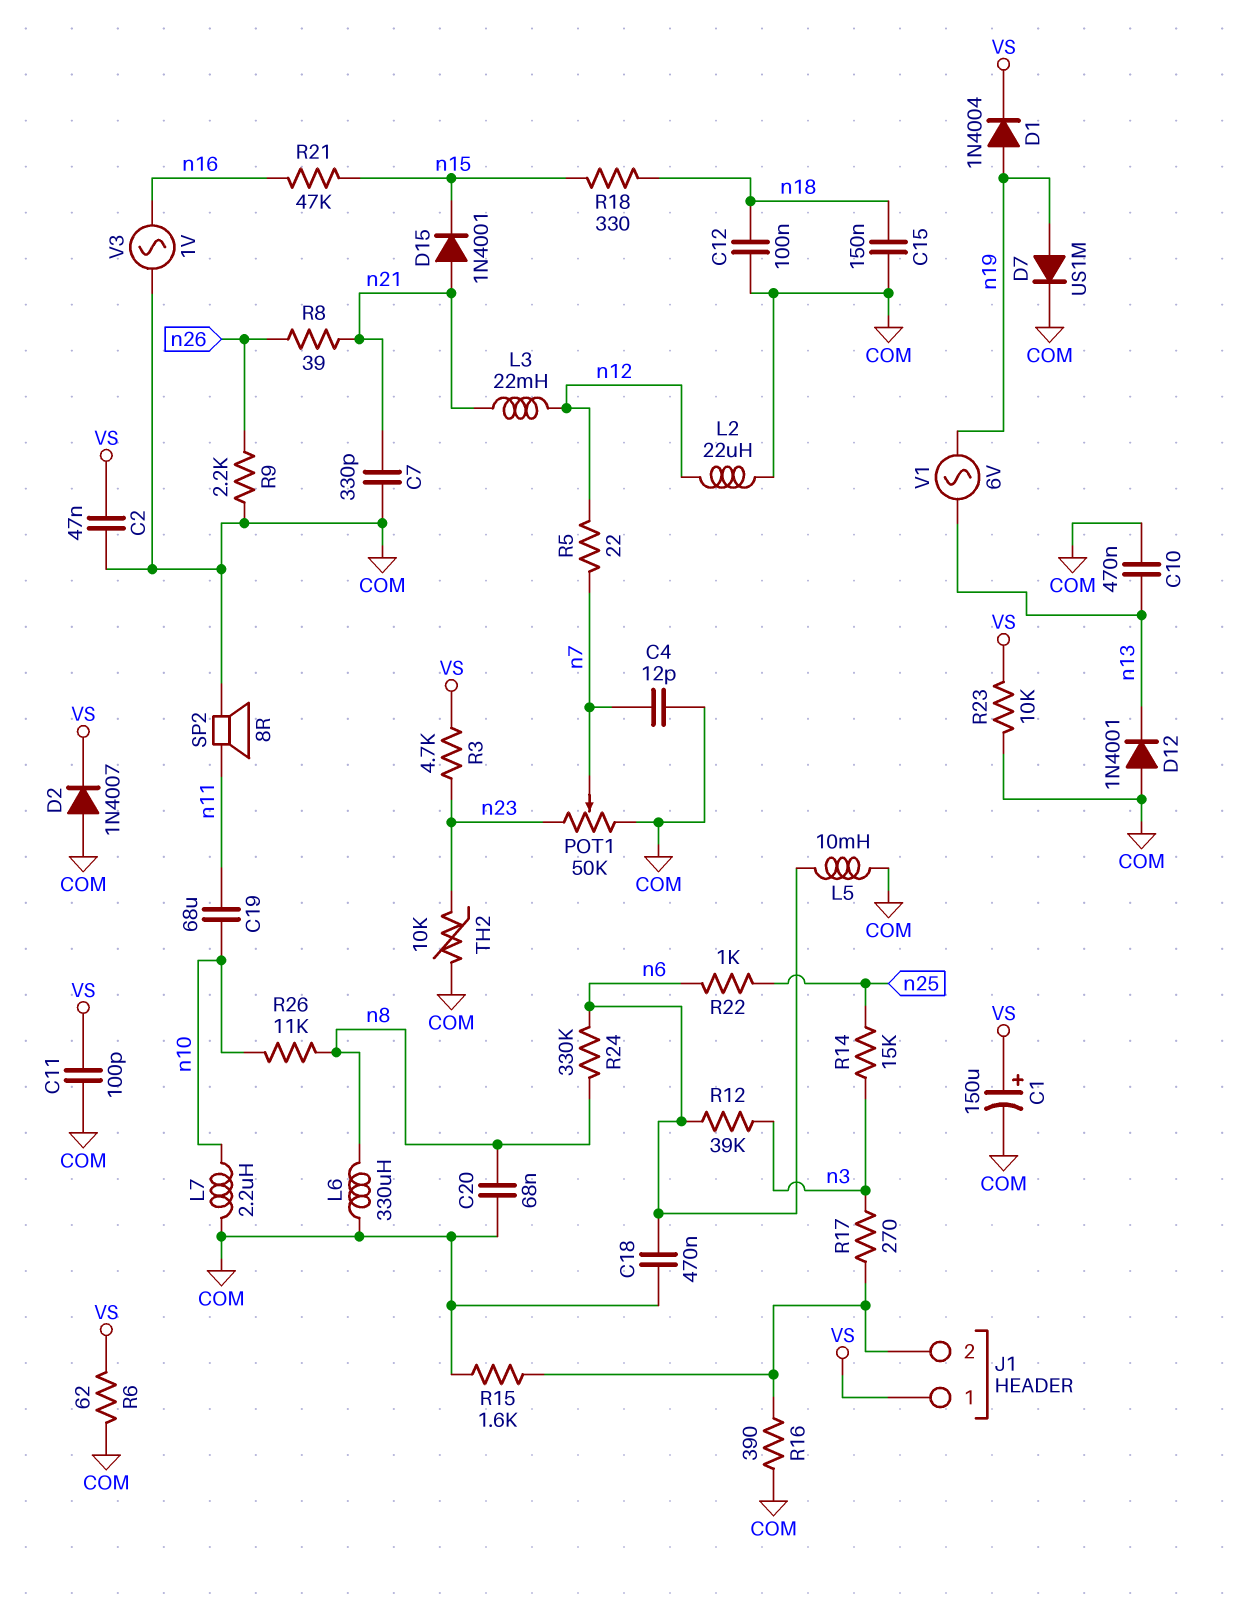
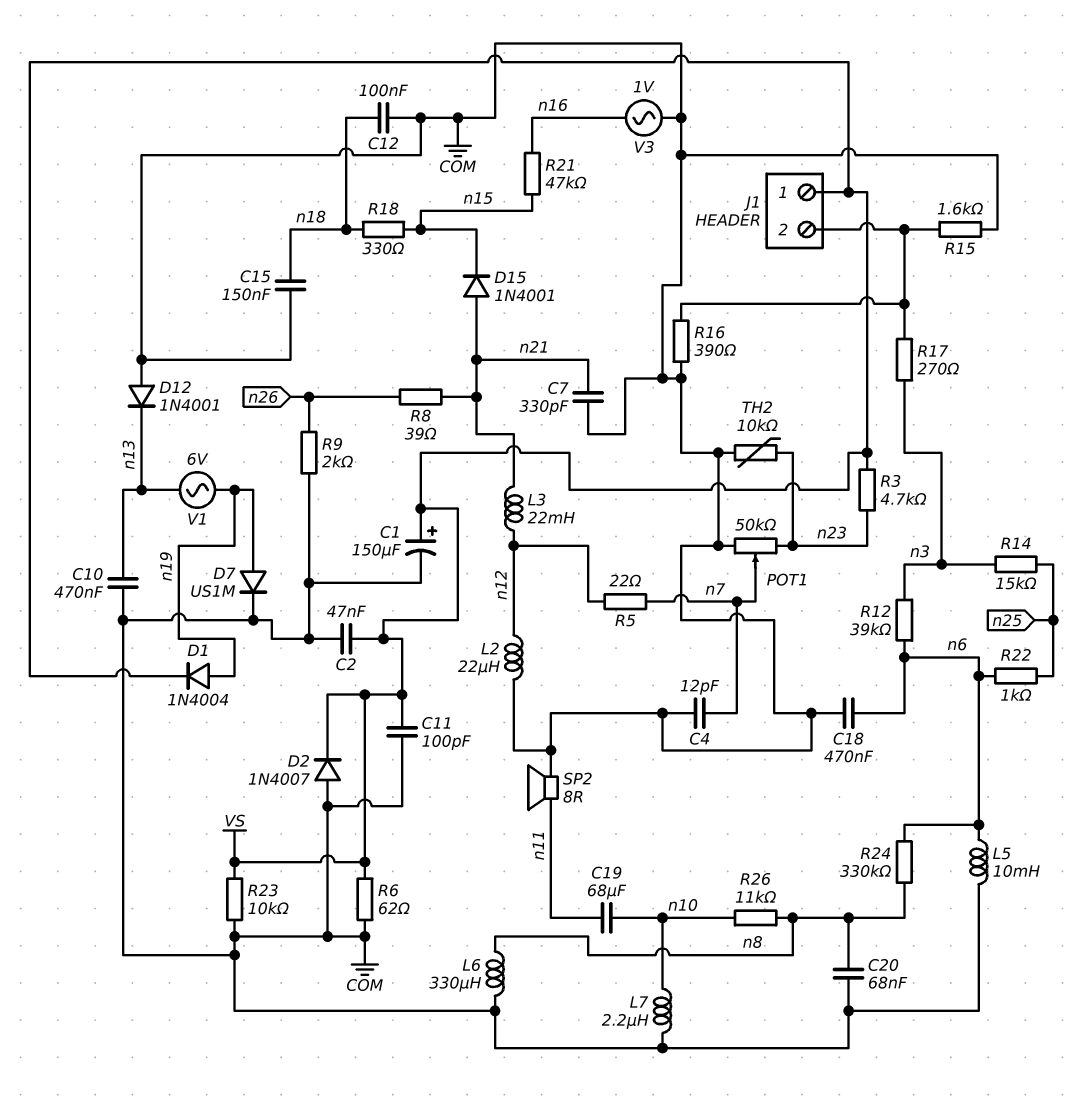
R9: 2.2k (COM, n26) -> 2k (COM, n26)

